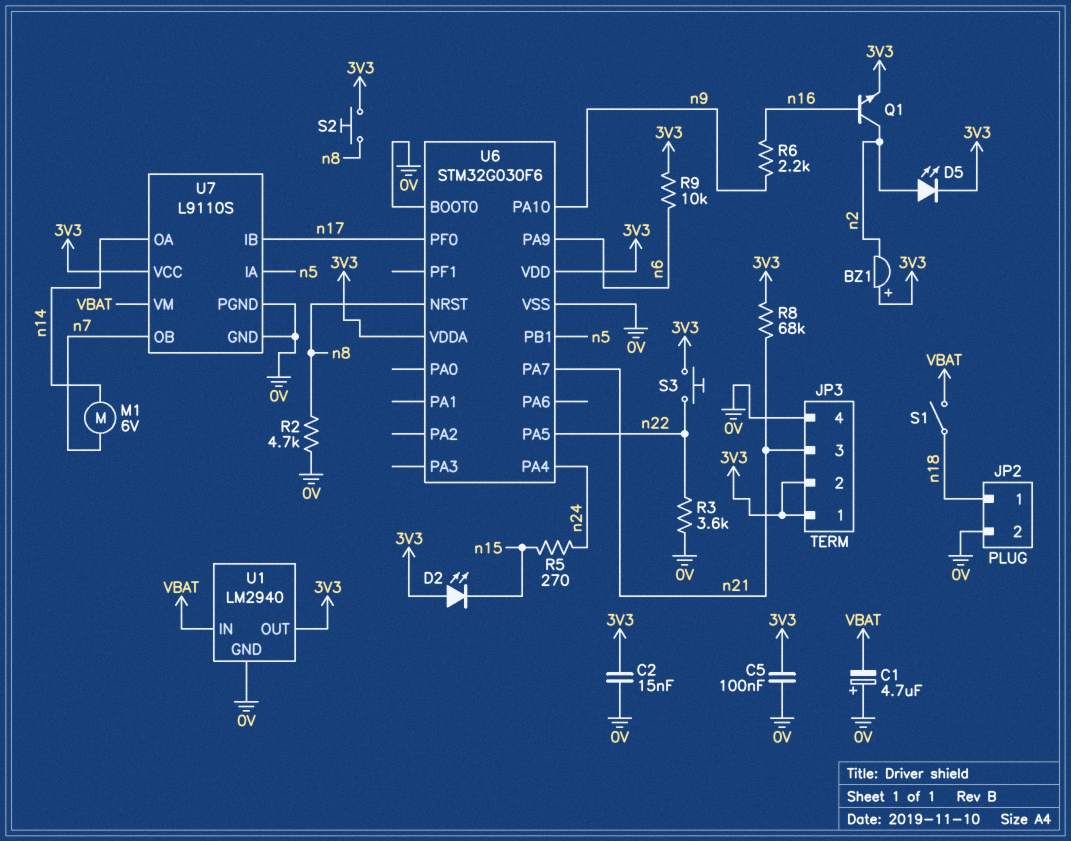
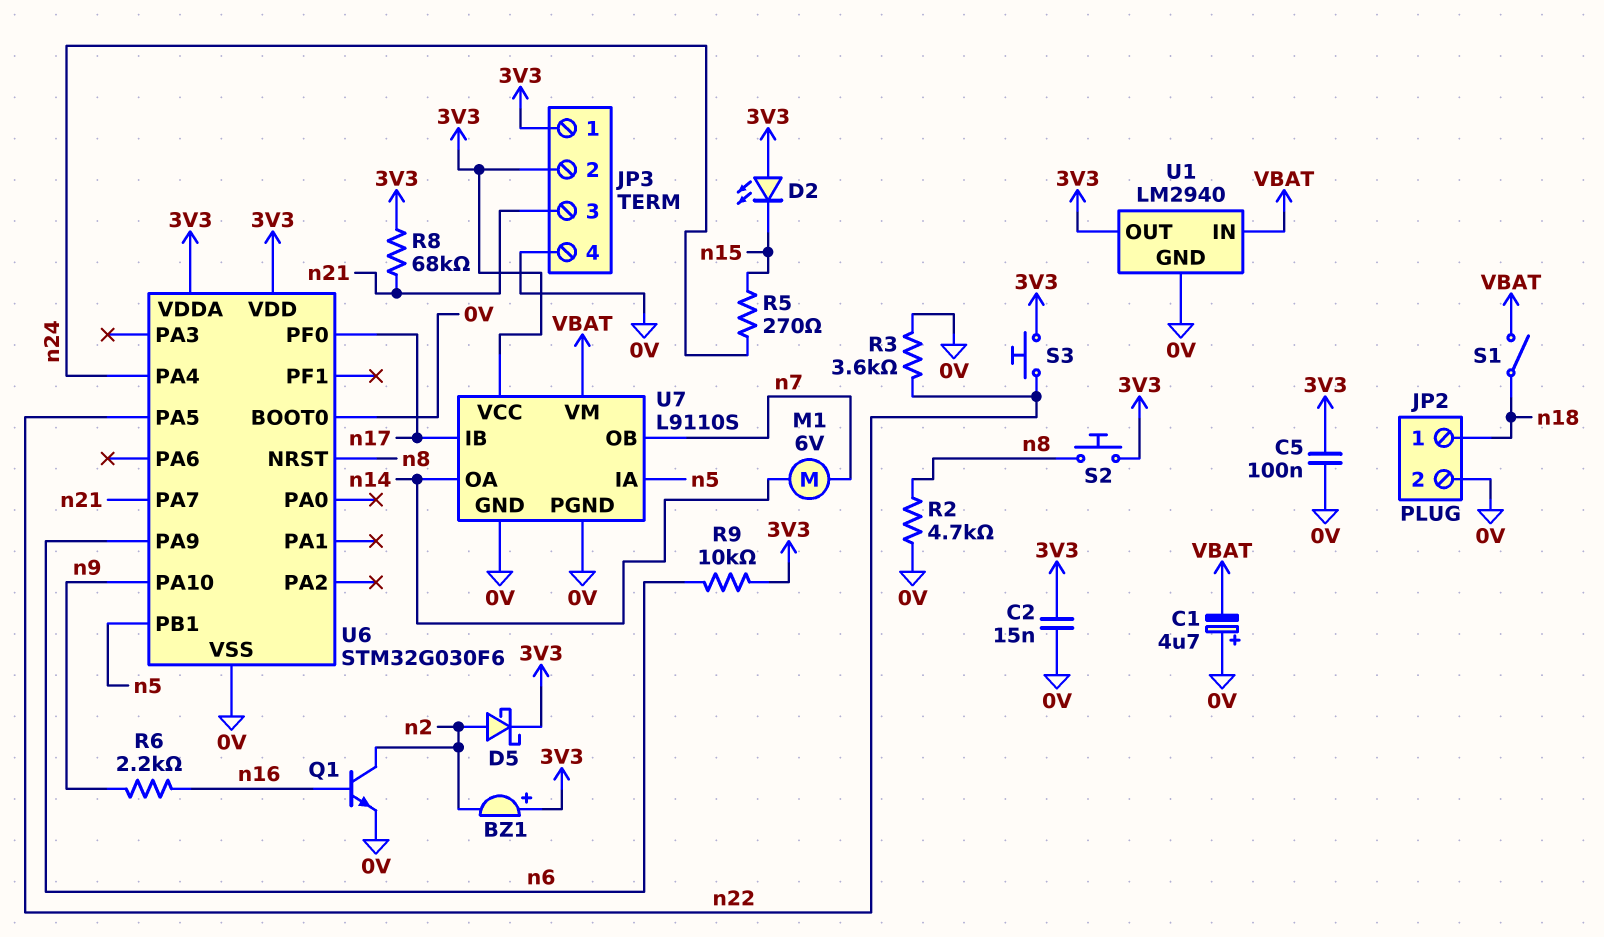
D5: LED (A n2, K 3V3) -> schottky (A n2, K 3V3)
Q1: NPN (B n16, C n2, E 3V3) -> NPN (B n16, C n2, E 0V)

